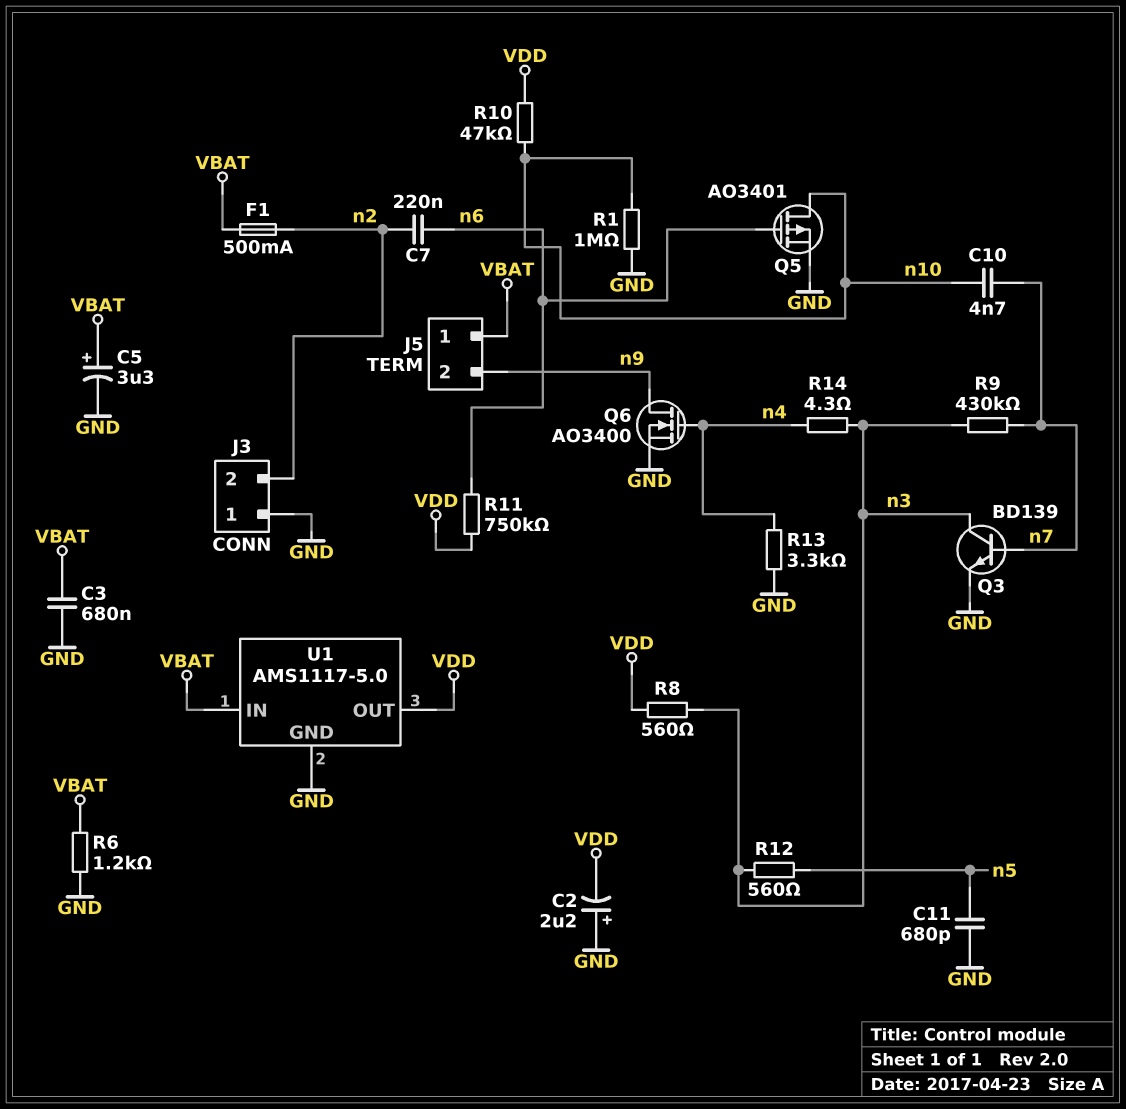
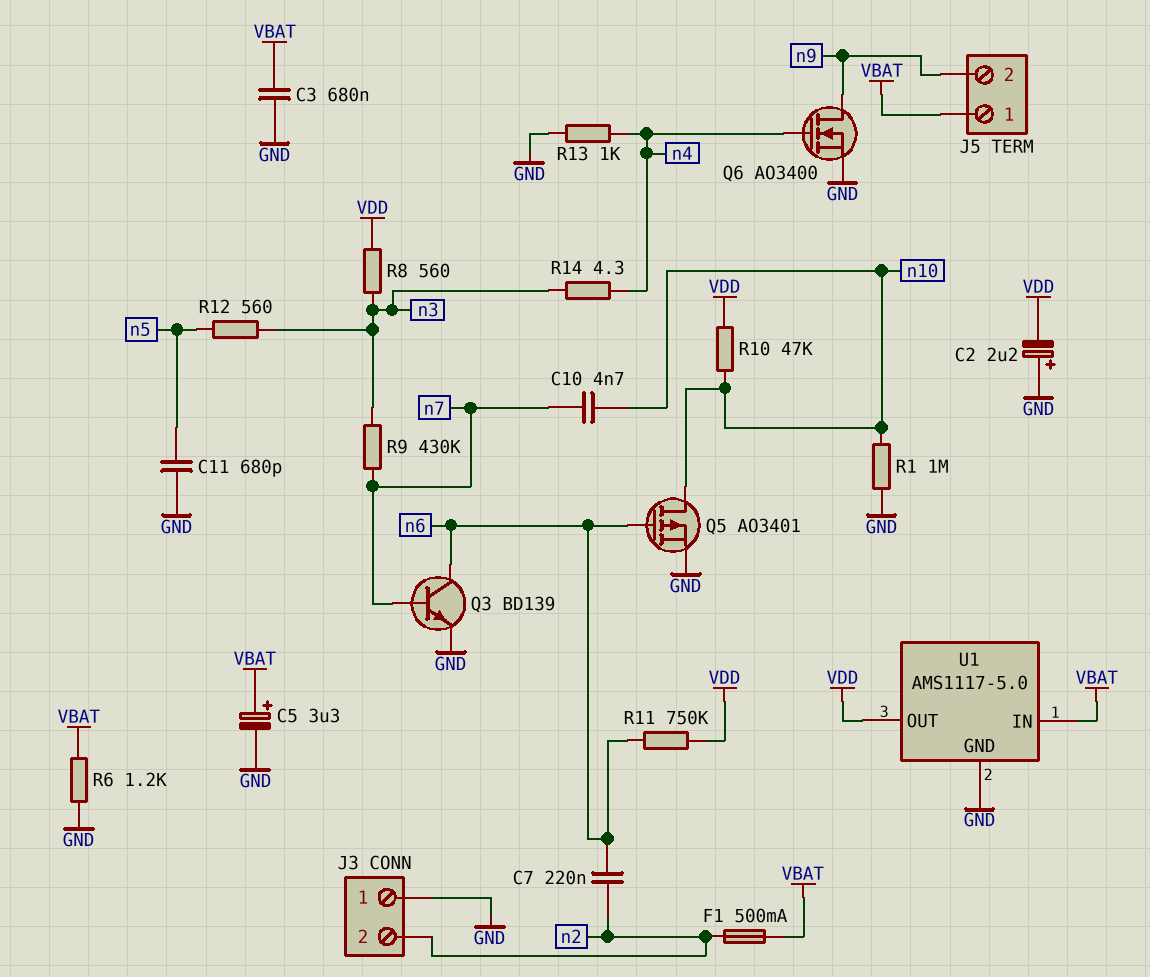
Q3: NPN BD139 (B n7, C n3, E GND) -> NPN BD139 (B n7, C n6, E GND)
R13: 3.3k (GND, n4) -> 1k (GND, n4)

